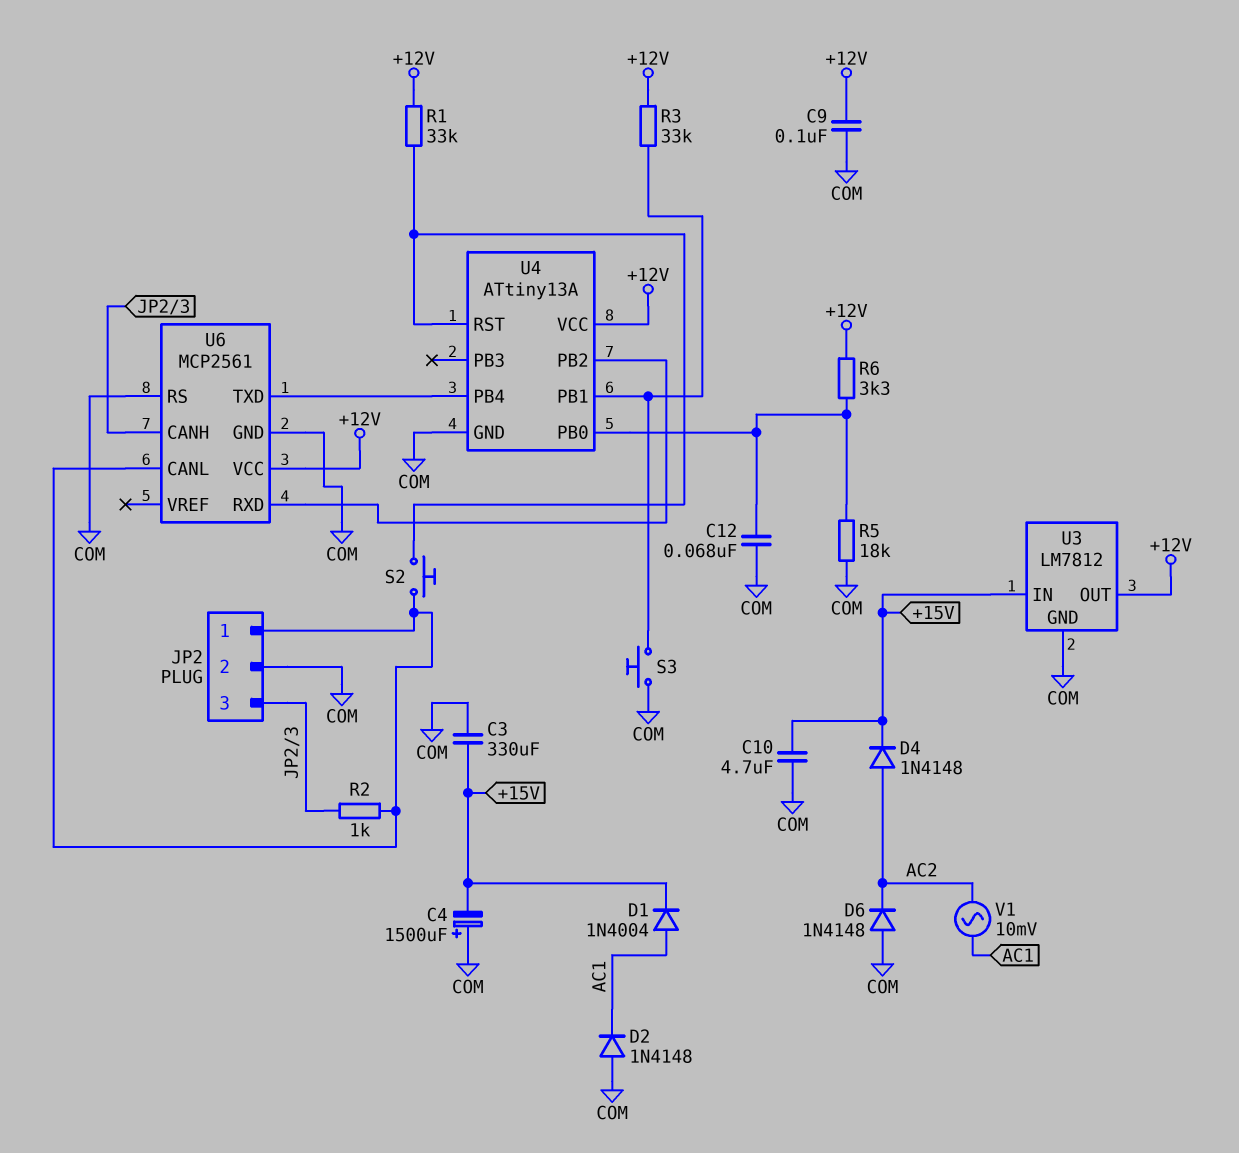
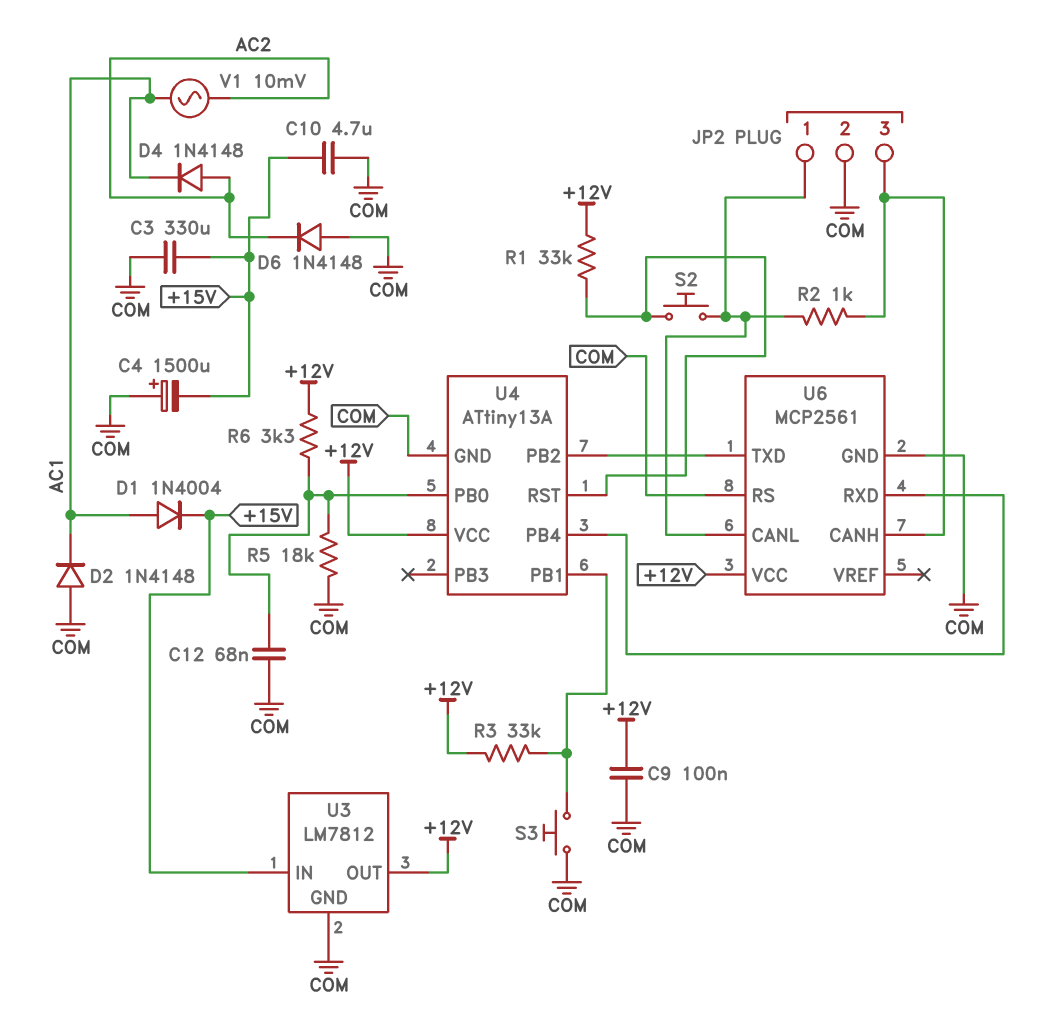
D4: diode 1N4148 (A AC2, K +15V) -> diode 1N4148 (A AC2, K AC1)
U6 pin RXD: U4/PB2 -> U4/PB4
U6 pin TXD: U4/PB4 -> U4/PB2

